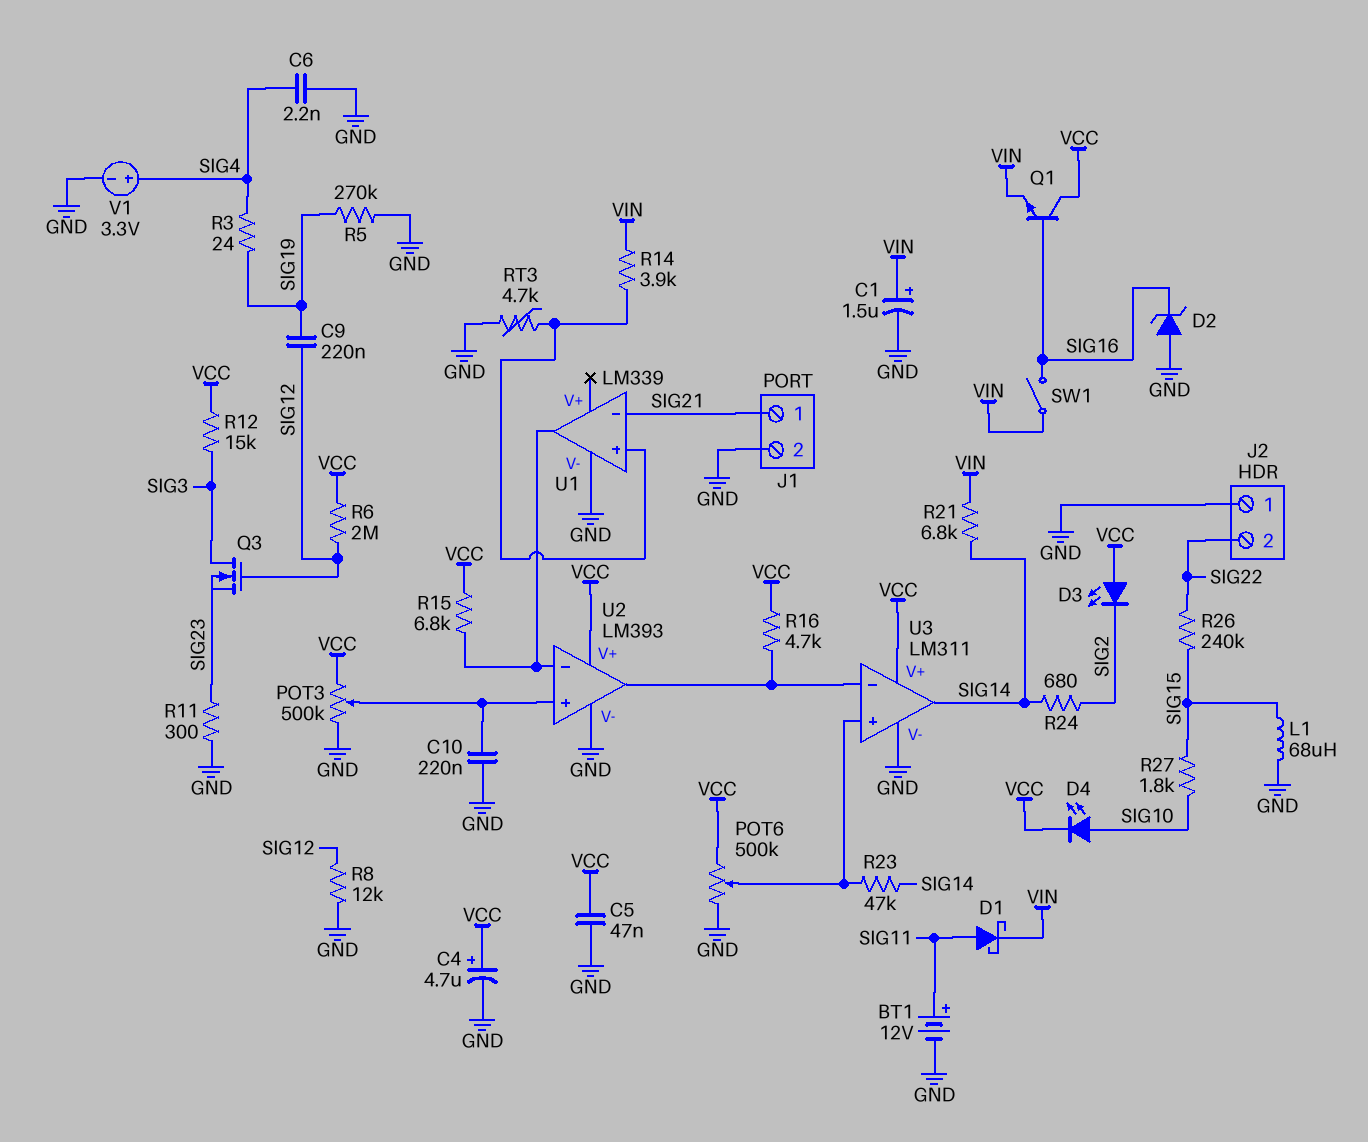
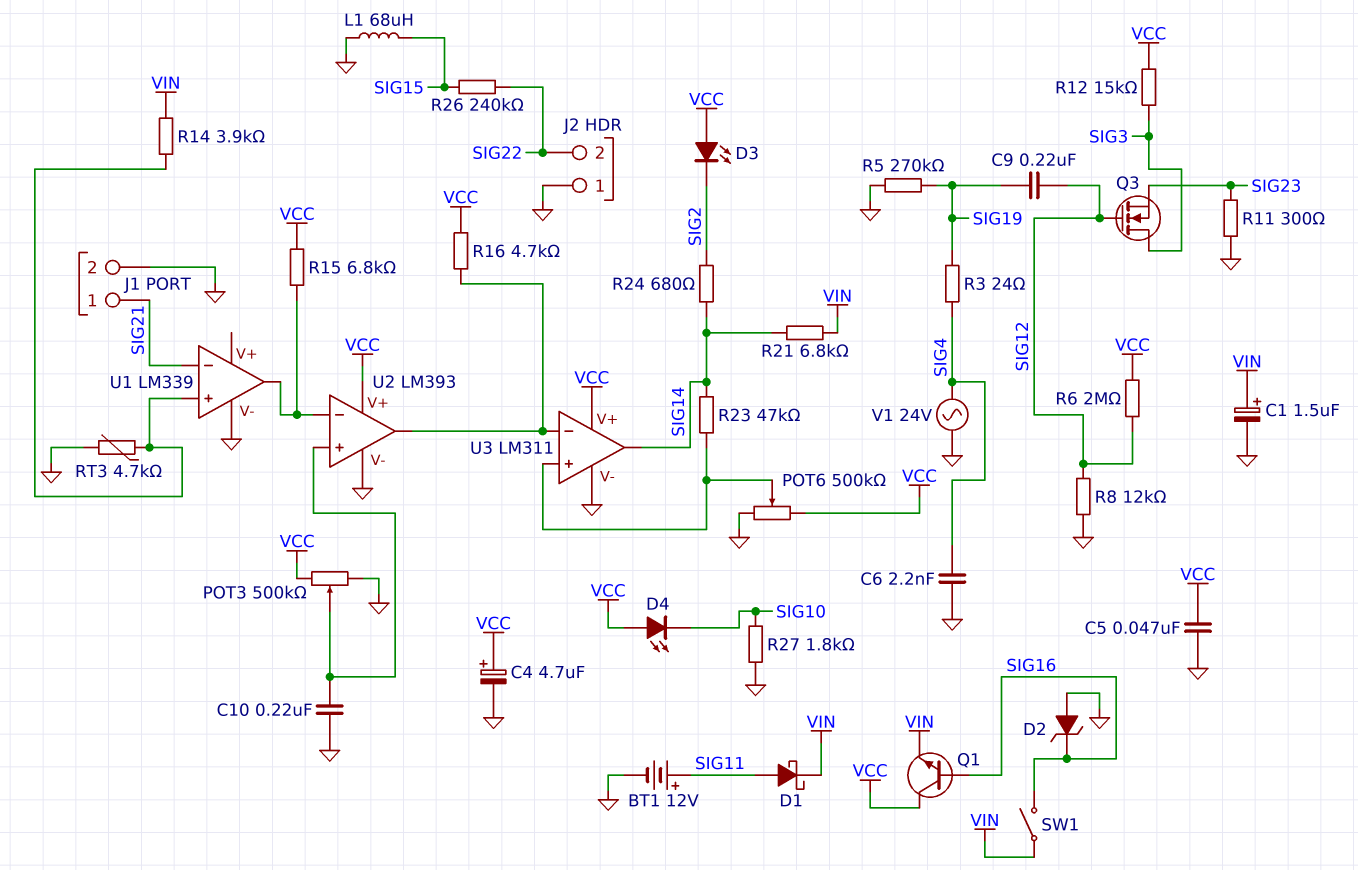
D4: LED (A SIG10, K VCC) -> LED (A VCC, K SIG10)
R27: 1.8k (SIG10, SIG15) -> 1.8k (GND, SIG10)
V1: 3.3V (plus SIG4, minus GND) -> AC 24V (GND, SIG4)

